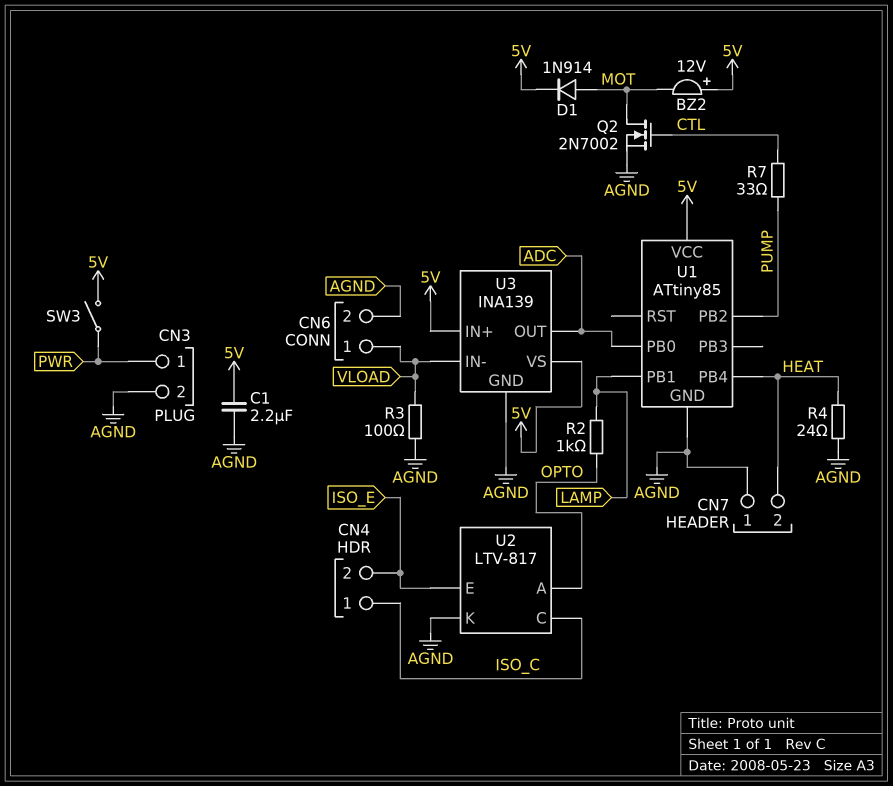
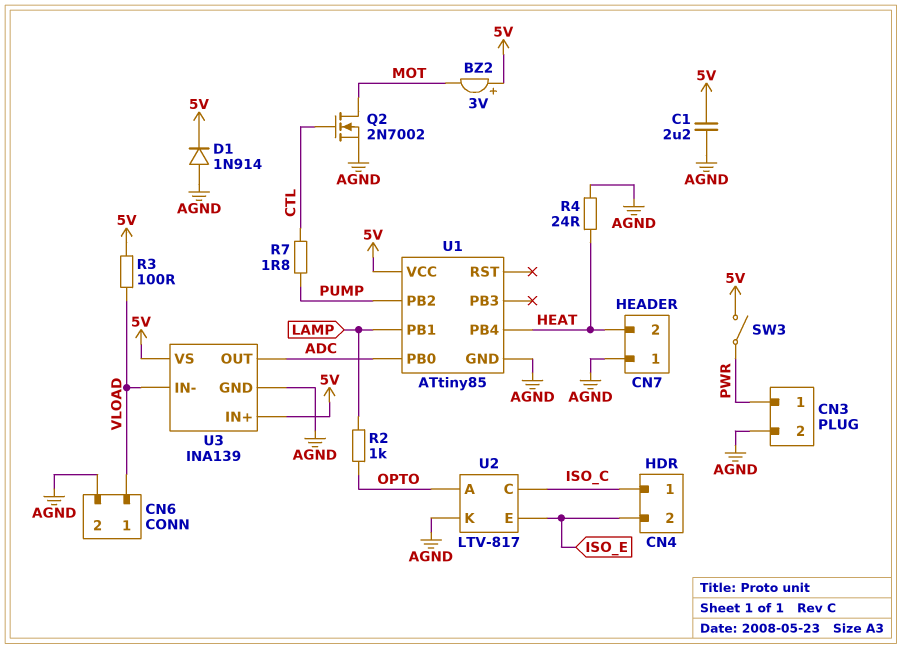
BZ2: buzzer 12V (plus 5V, minus MOT) -> buzzer 3V (plus 5V, minus MOT)
D1: diode 1N914 (A MOT, K 5V) -> diode 1N914 (A AGND, K 5V)
R3: 100 (AGND, VLOAD) -> 100 (5V, VLOAD)
R7: 33 (CTL, PUMP) -> 1.8 (CTL, PUMP)

